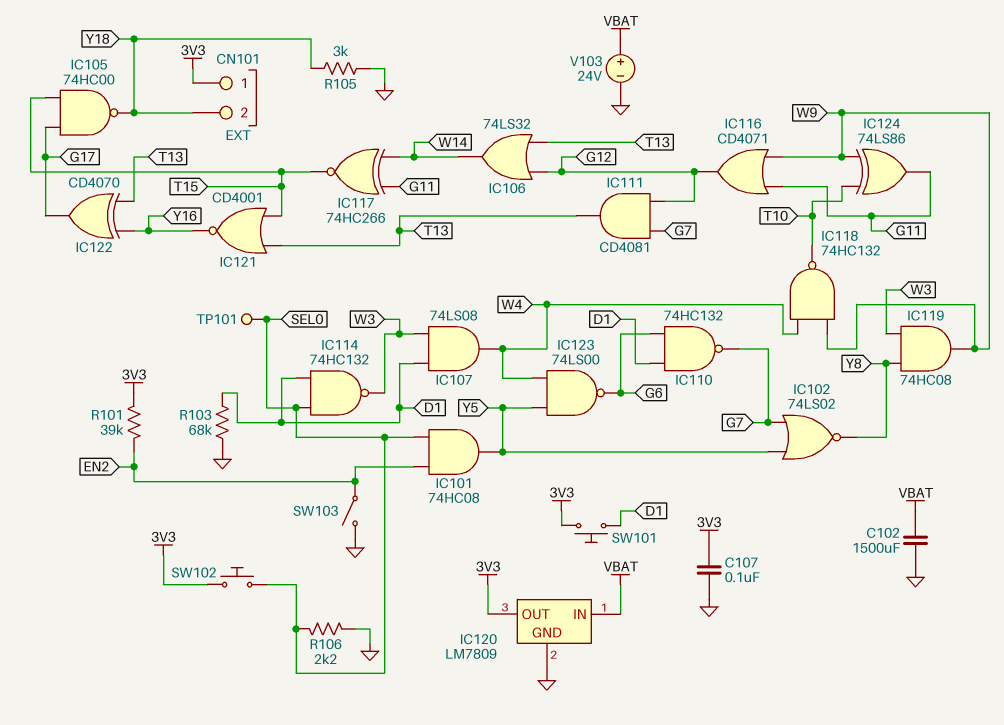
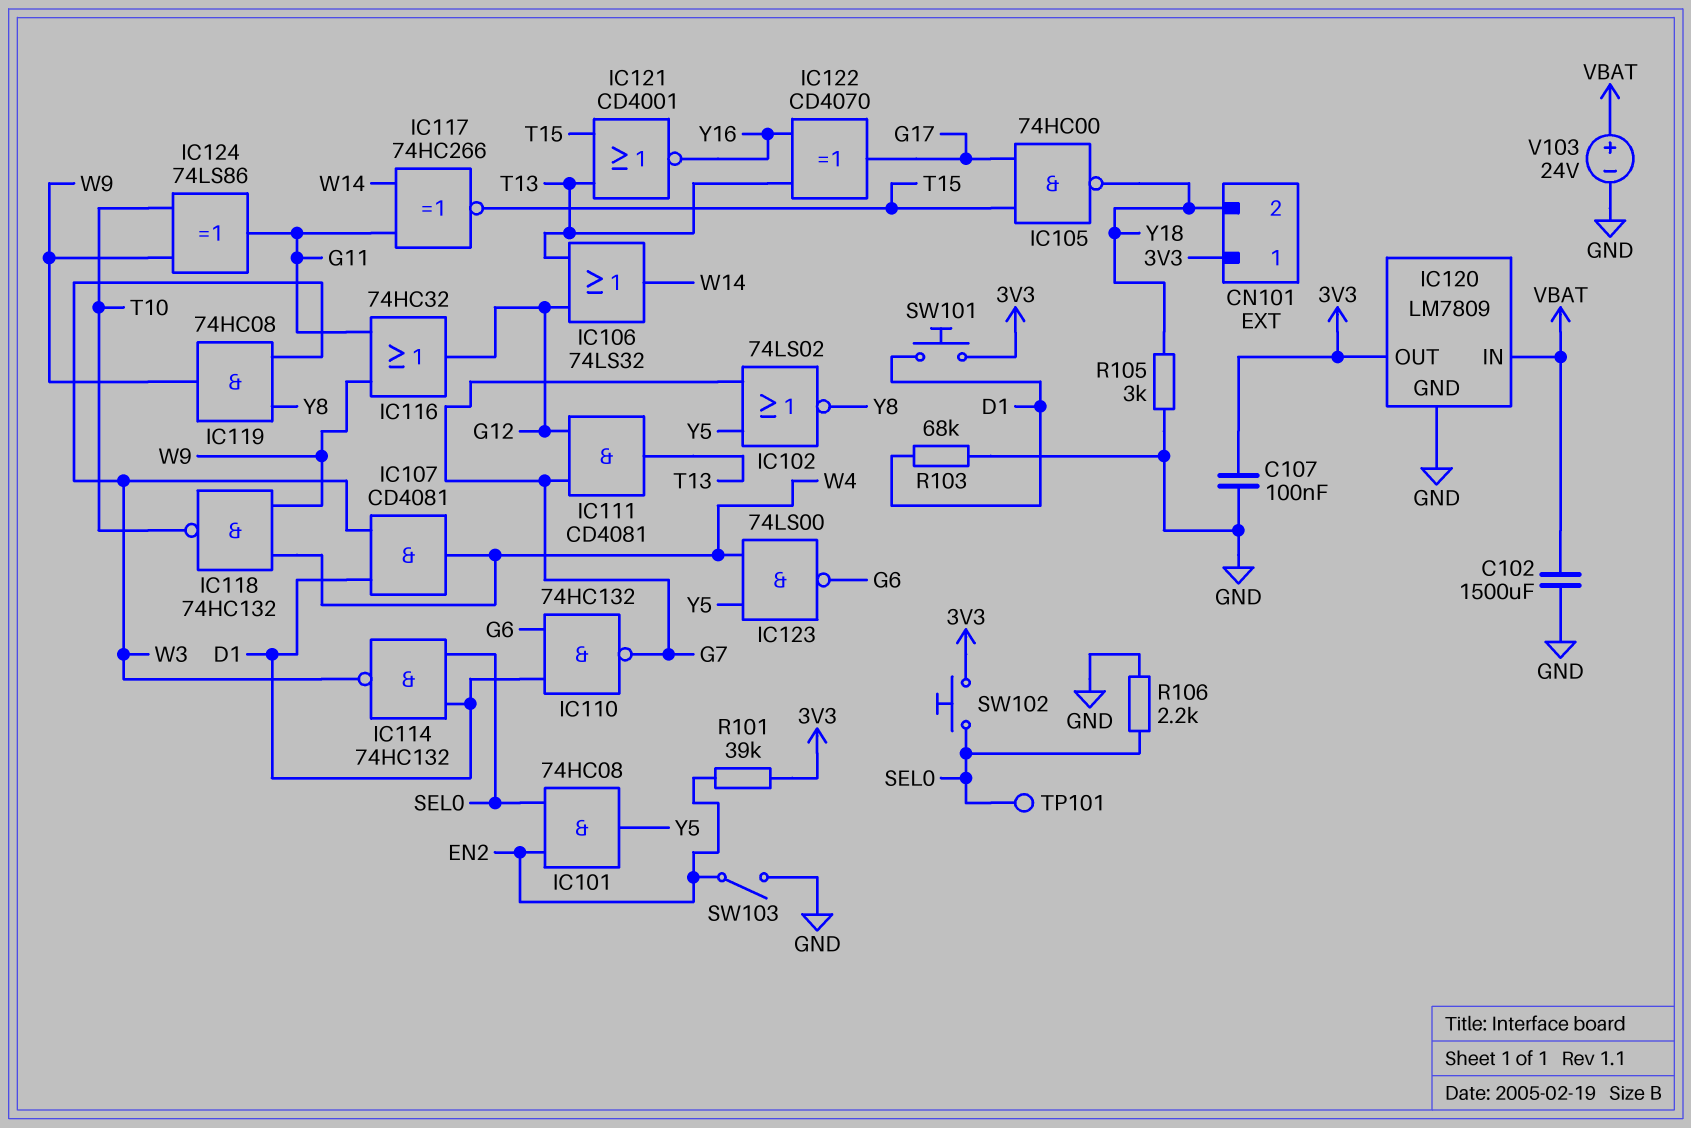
IC107: AND 74LS08 (in D1, in W3, out W4) -> AND CD4081 (in D1, in W3, out W4)
IC116: OR CD4071 (in G11, in W9, out G12) -> OR 74HC32 (in G11, in W9, out G12)

